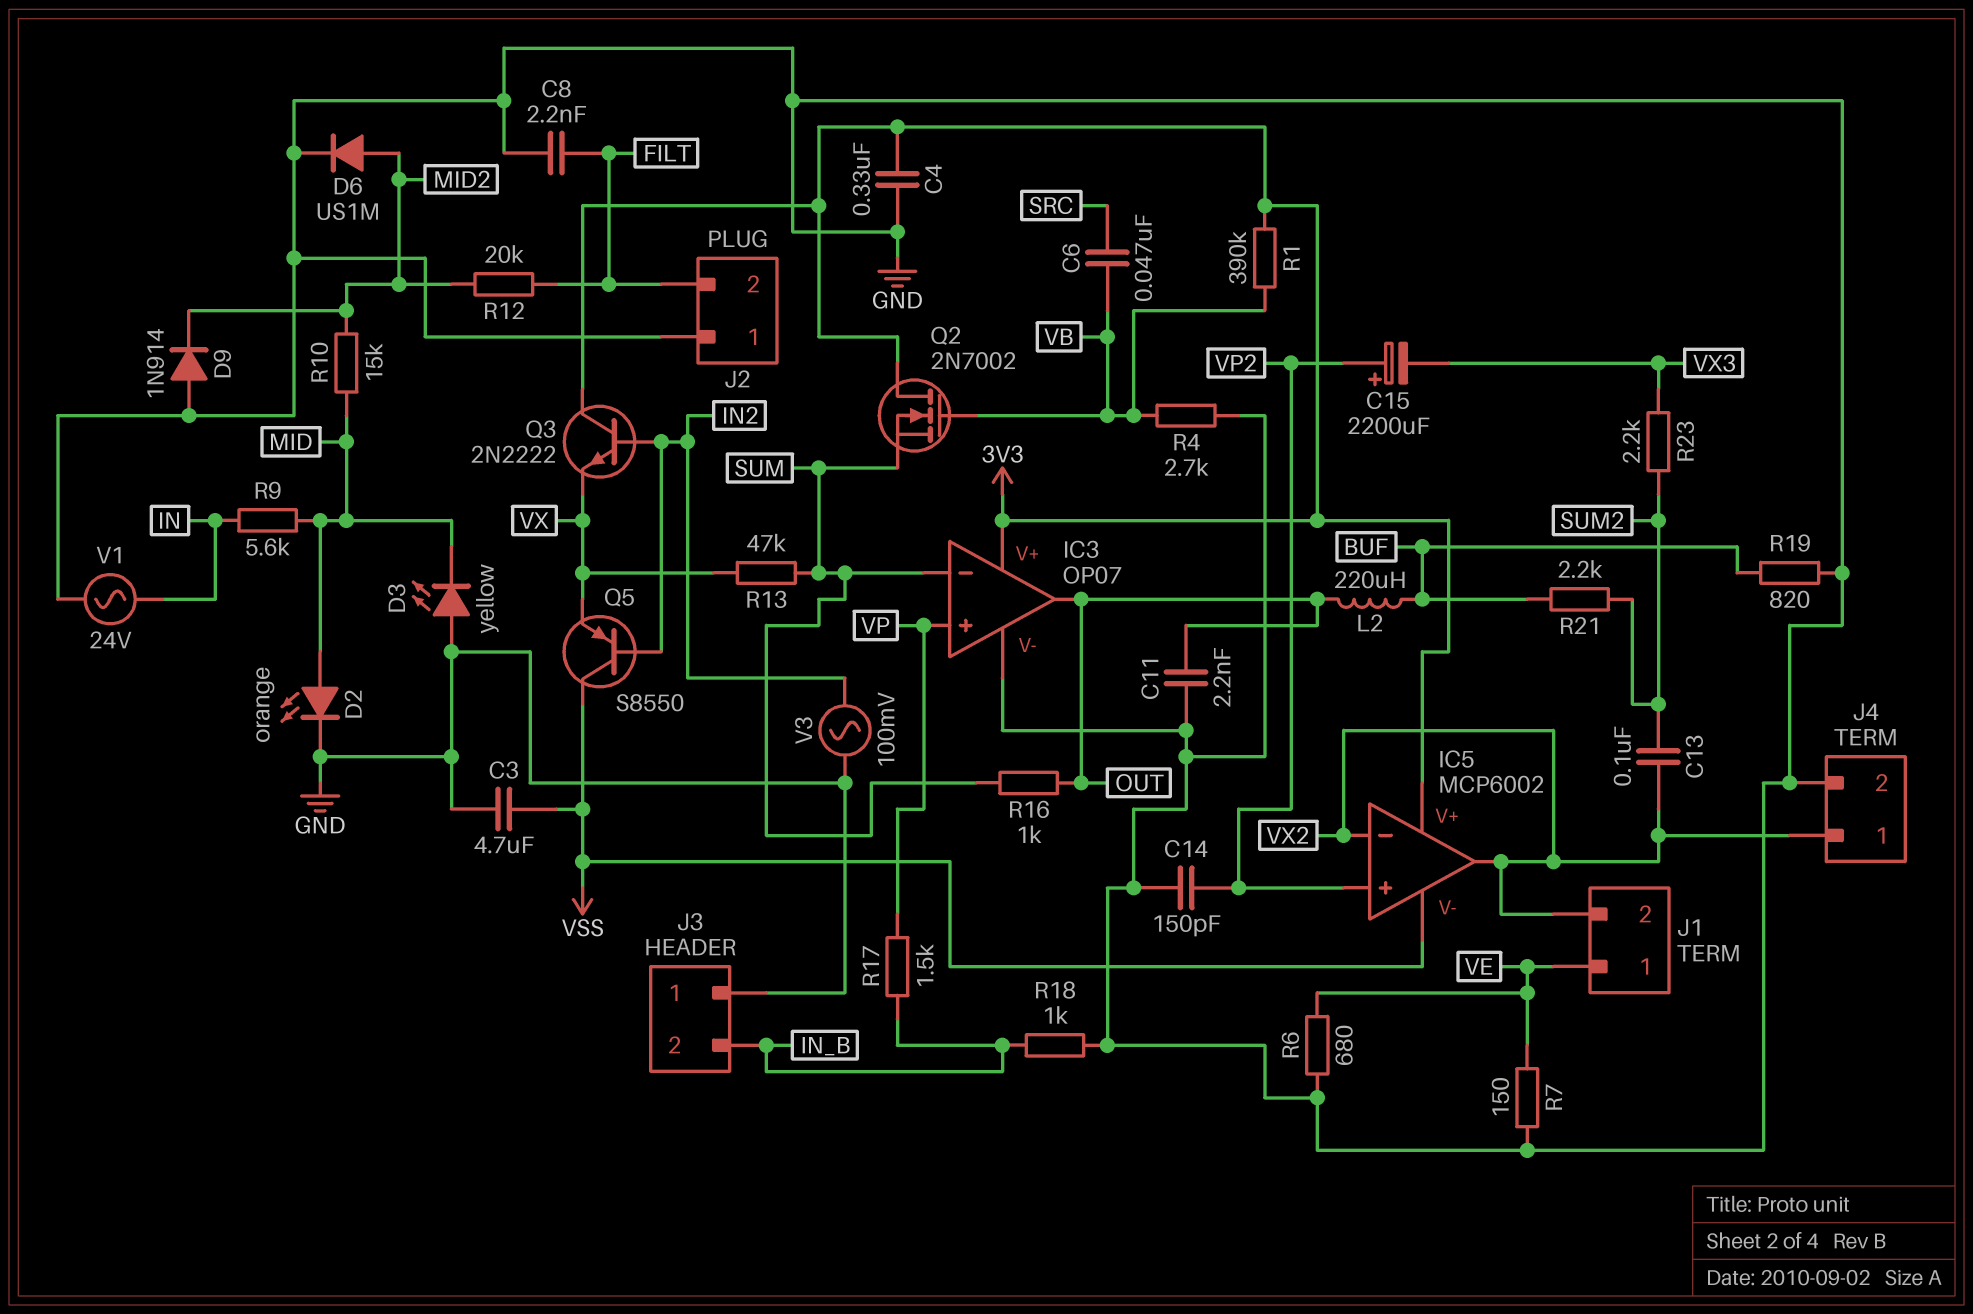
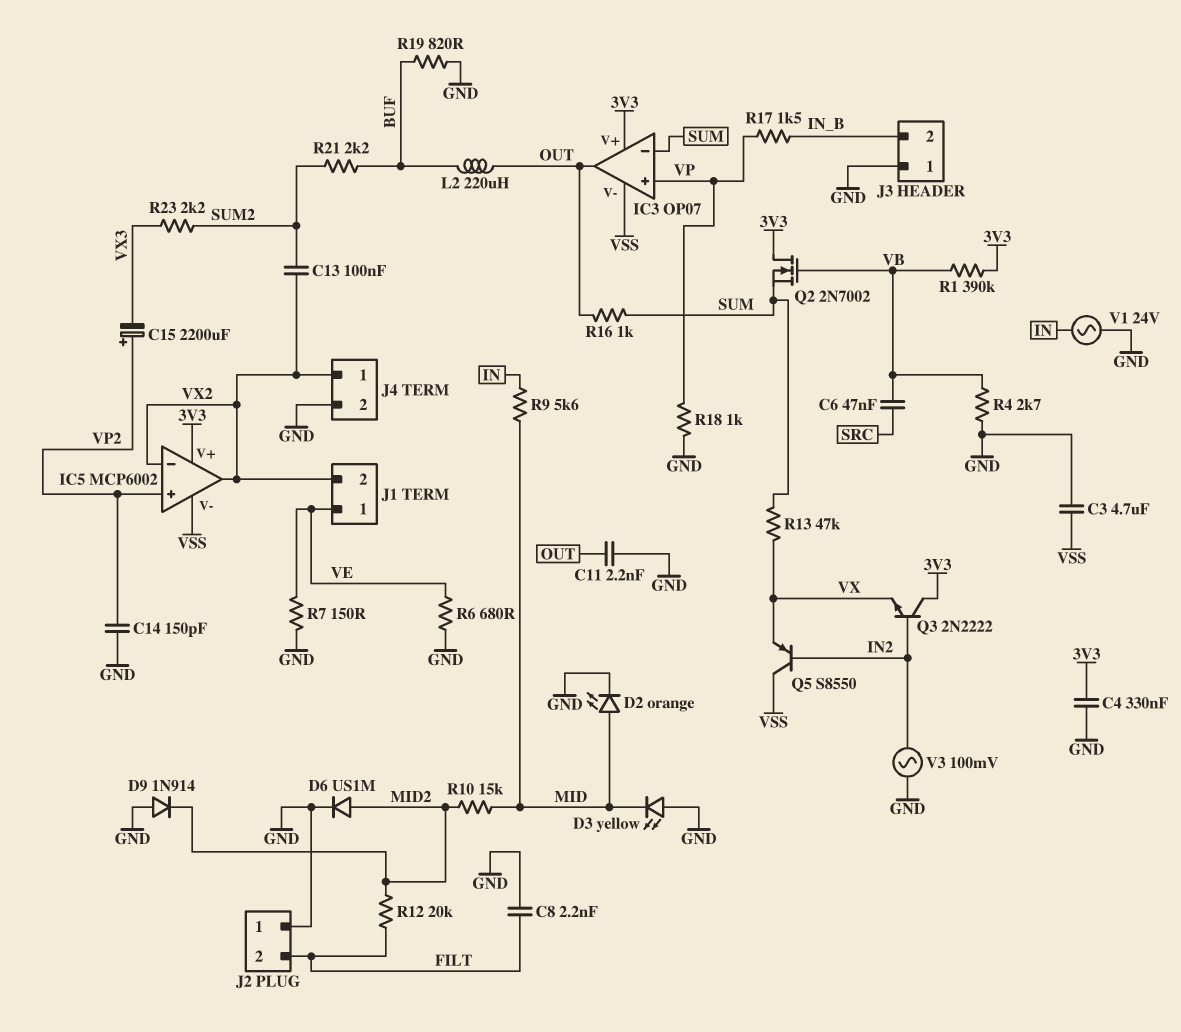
IC3 pin V-: GND -> VSS
R18: 1k (GND, IN_B) -> 1k (GND, VP)

